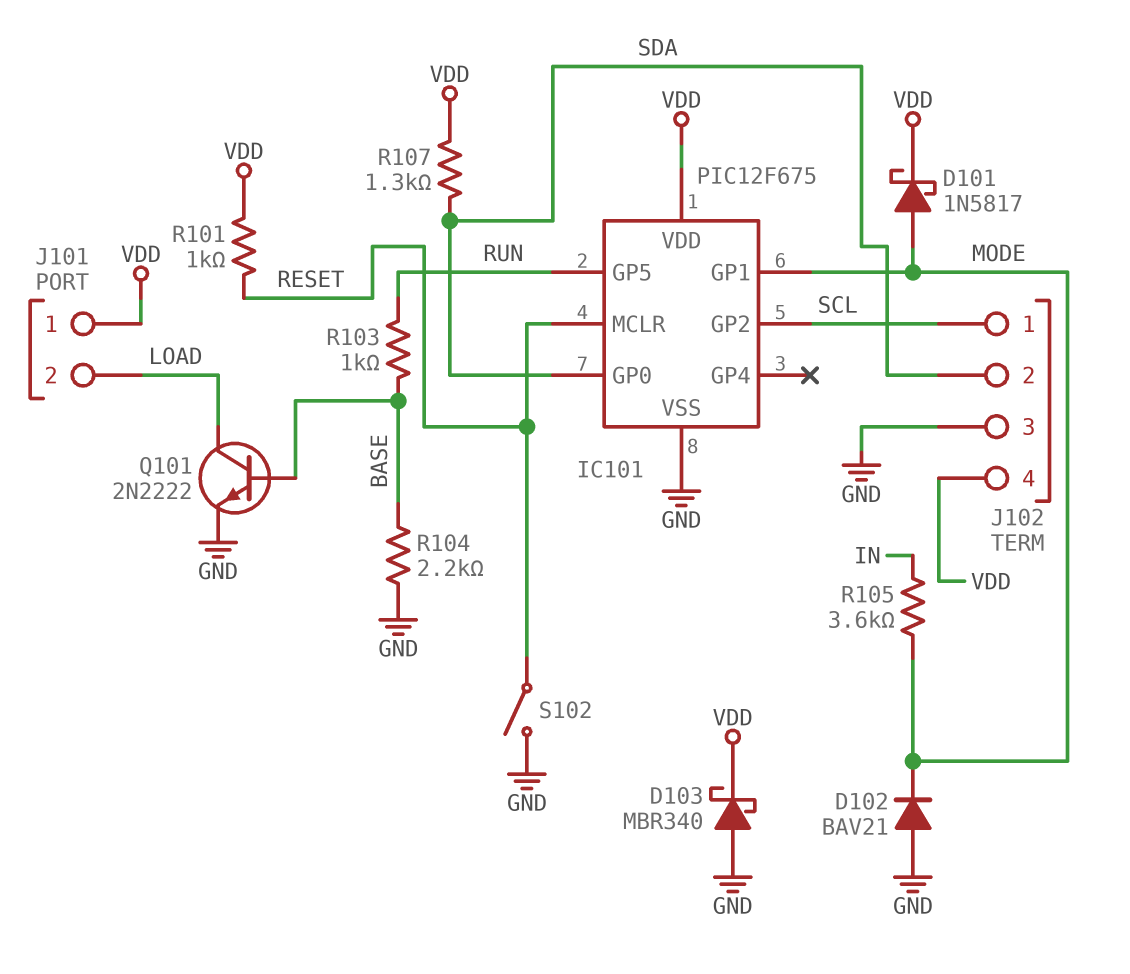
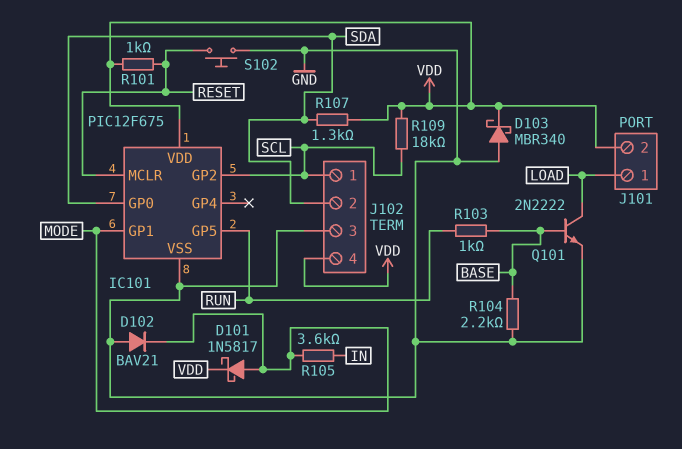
J101 pin 1: VDD -> LOAD
J101 pin 2: LOAD -> VDD
R109: none -> 18k (SCL, VDD)
S102: switch (GND, RESET) -> button (GND, RESET)

